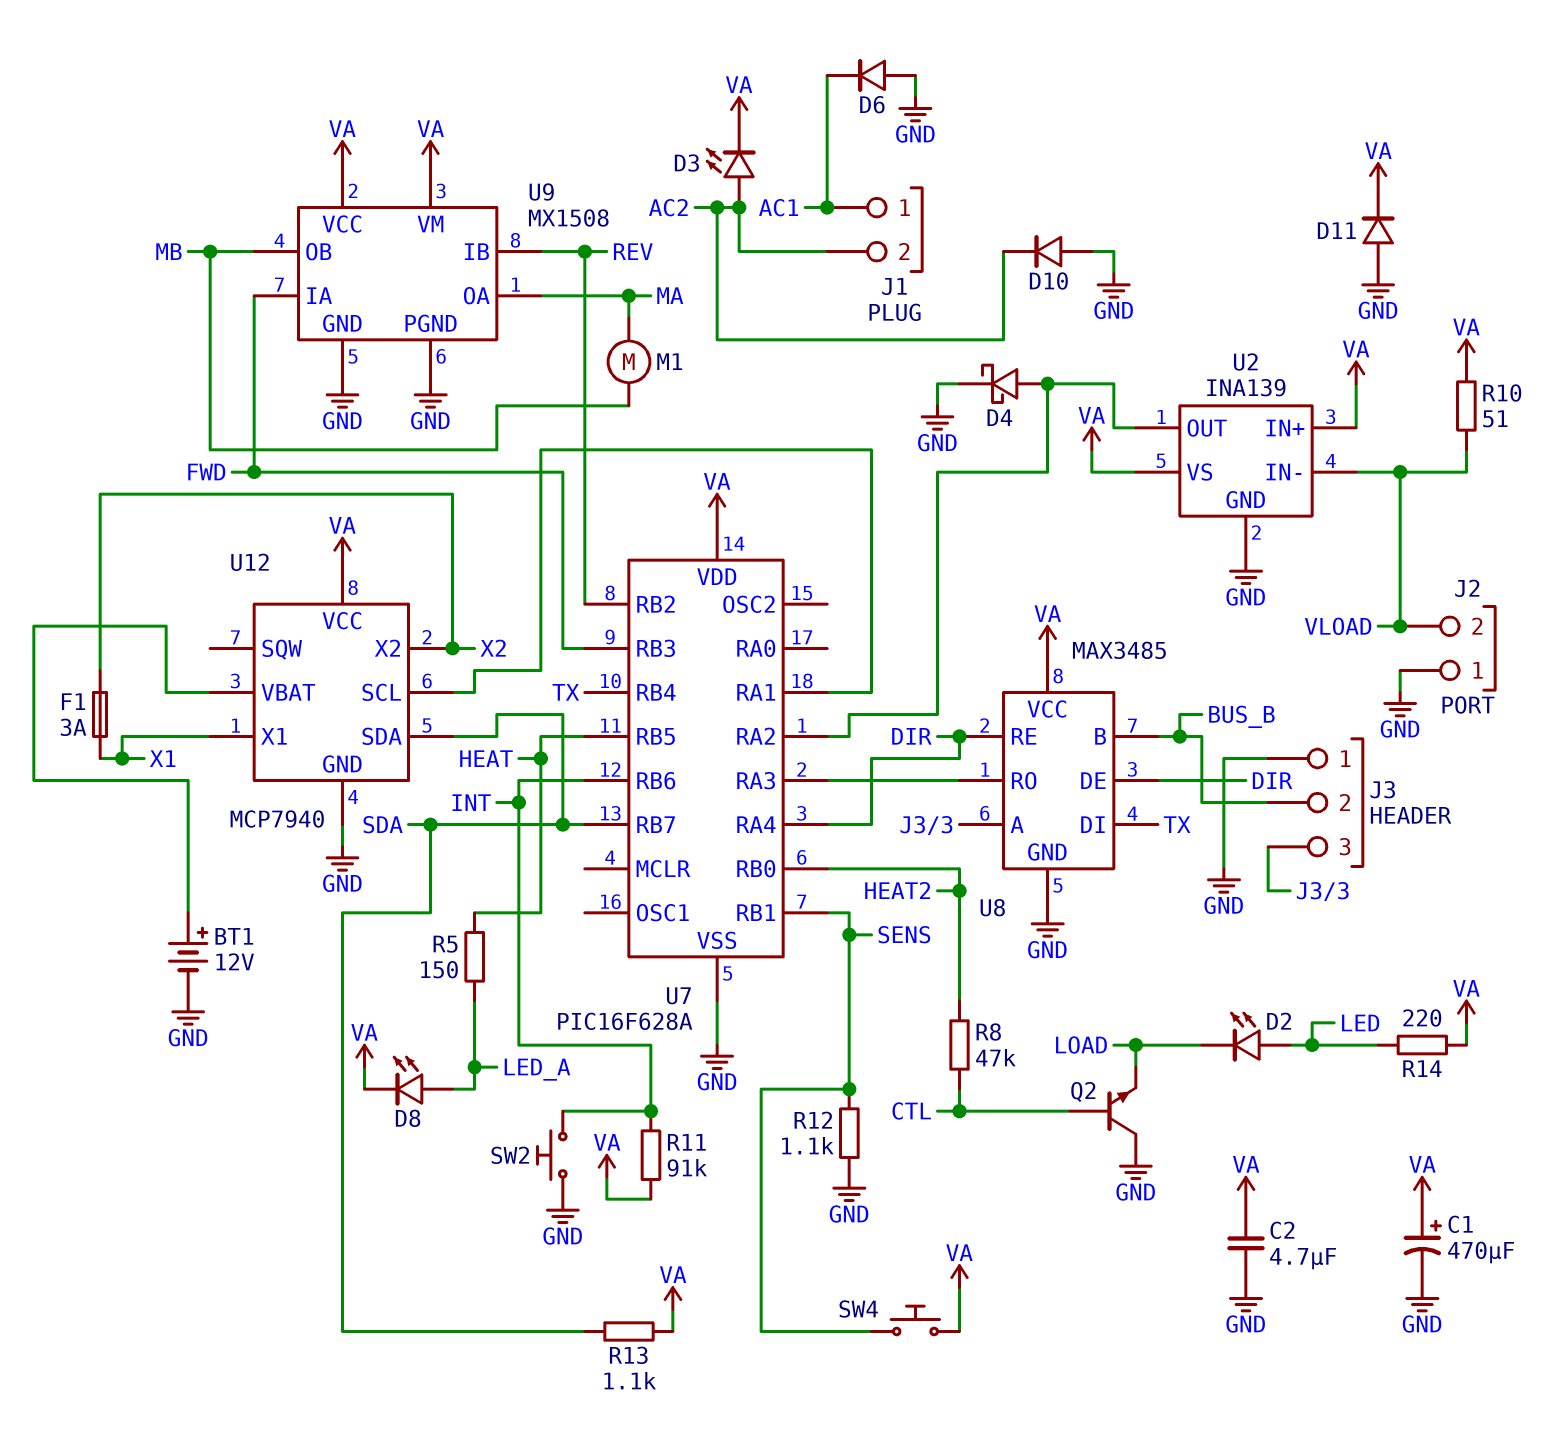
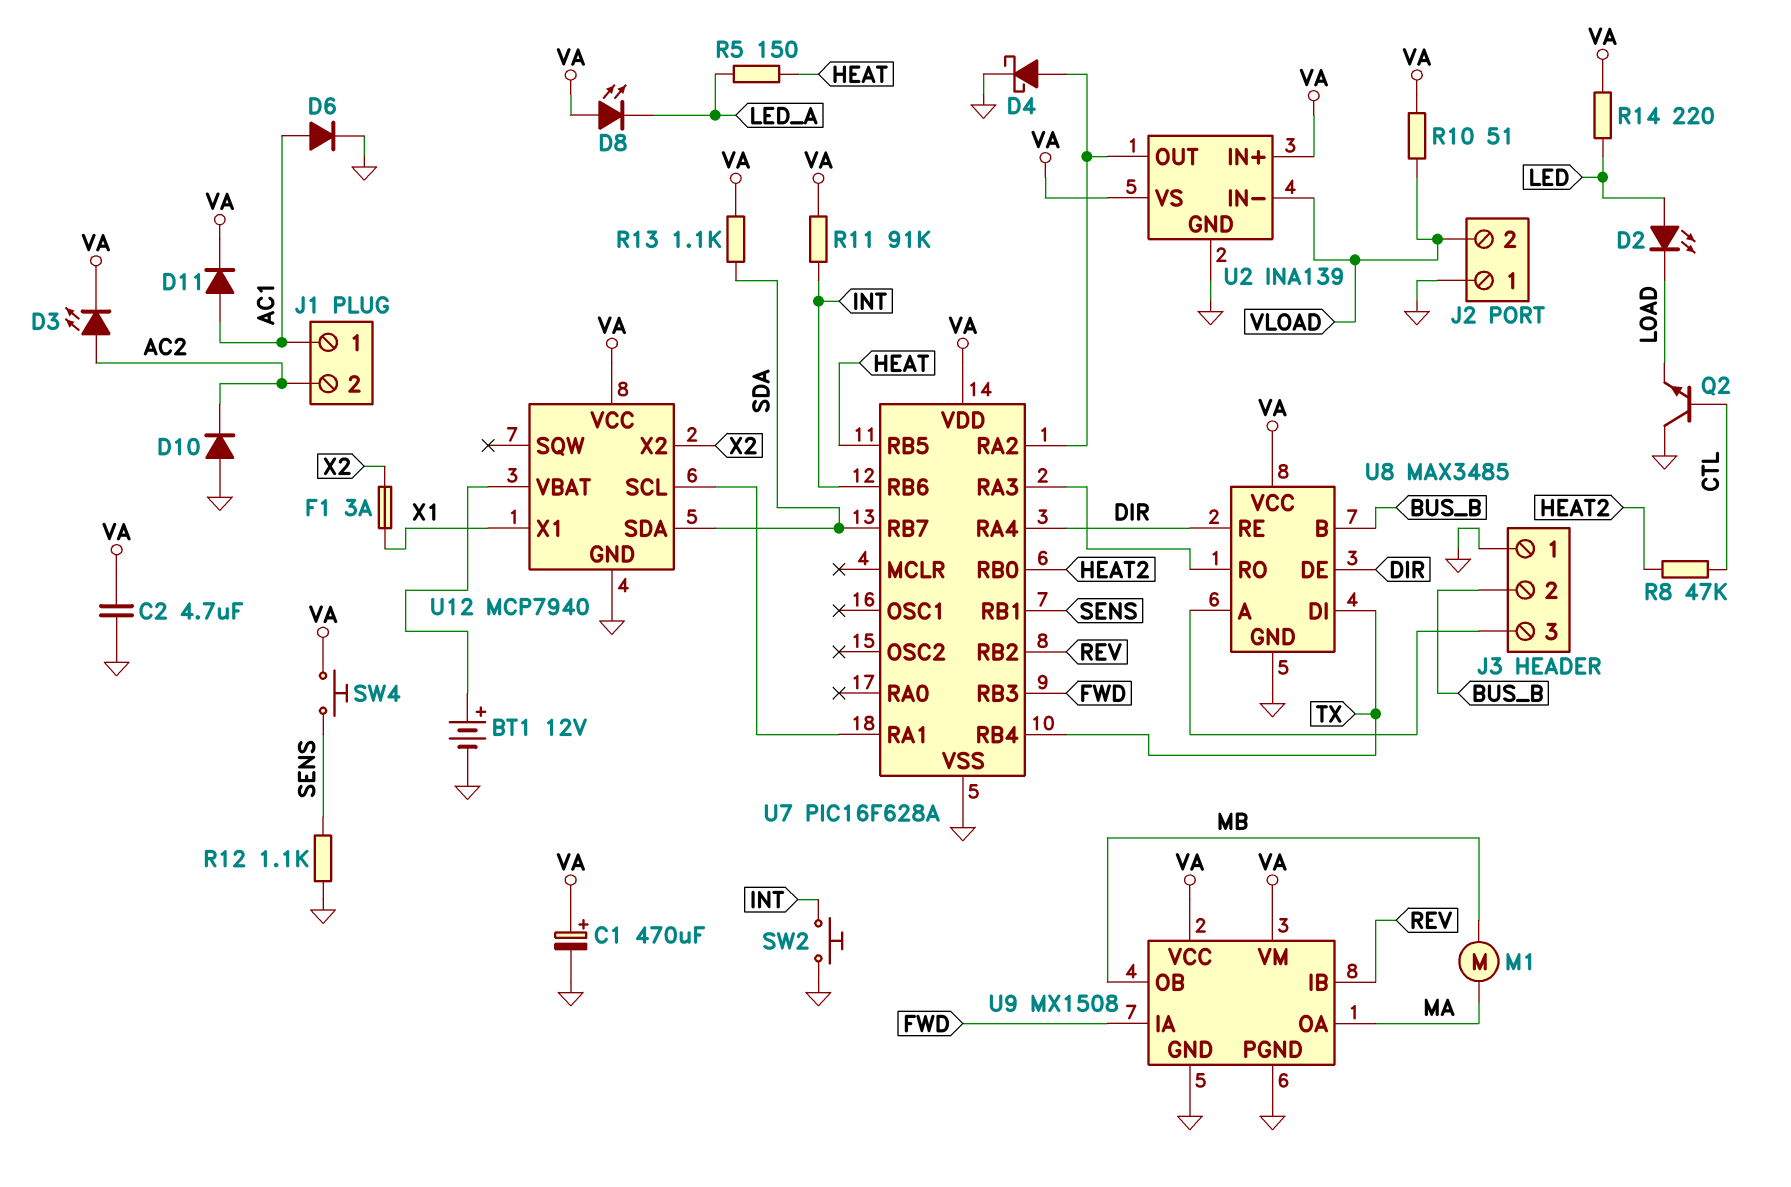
D6: diode (A GND, K AC1) -> diode (A AC1, K GND)
D8: LED (A LED_A, K VA) -> LED (A VA, K LED_A)
D11: diode (A GND, K VA) -> diode (A AC1, K VA)

